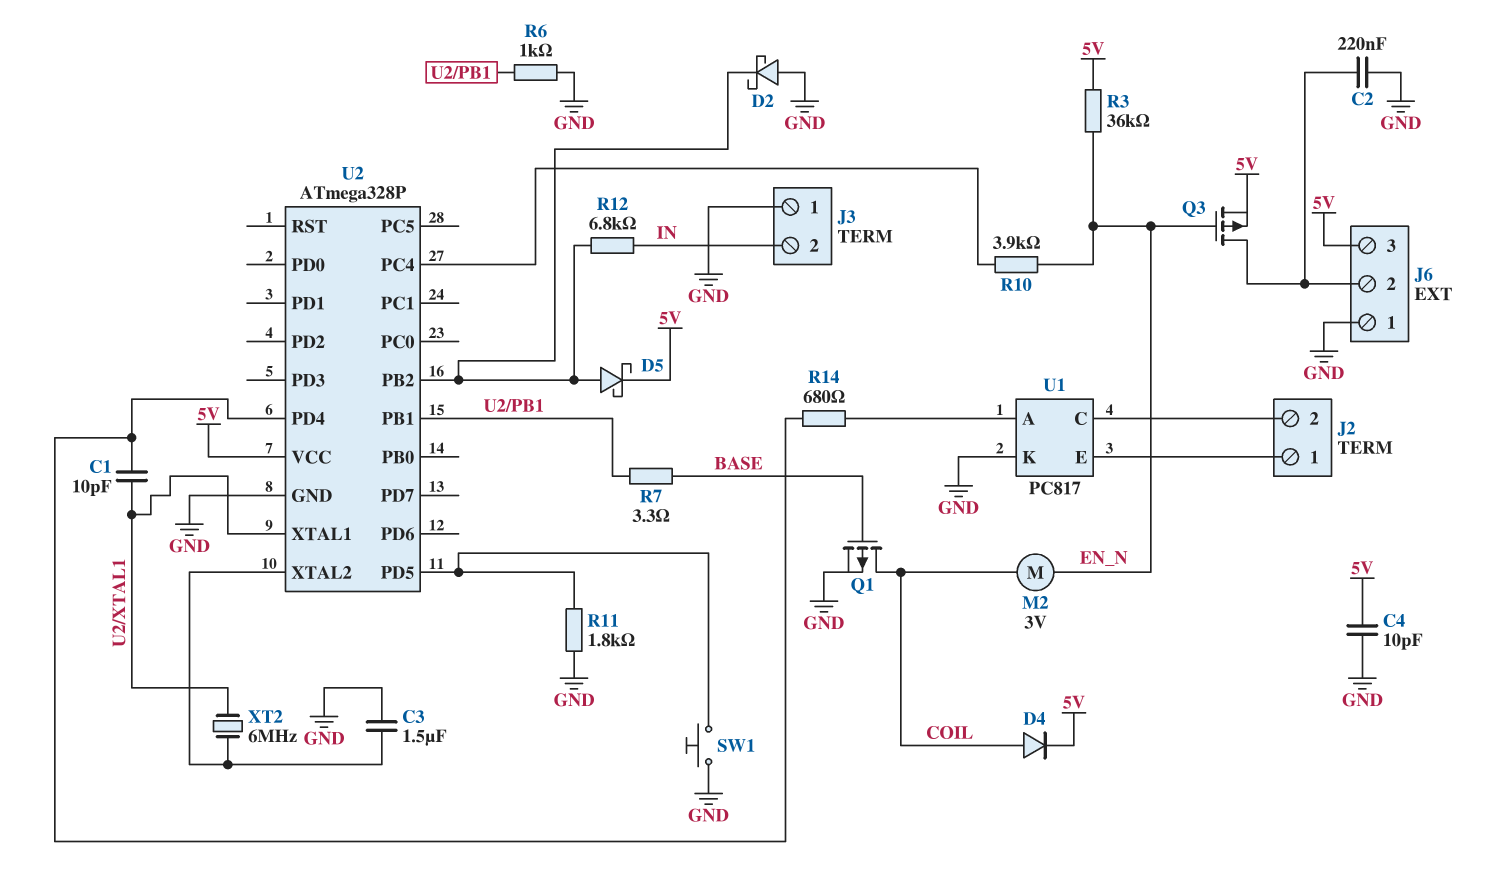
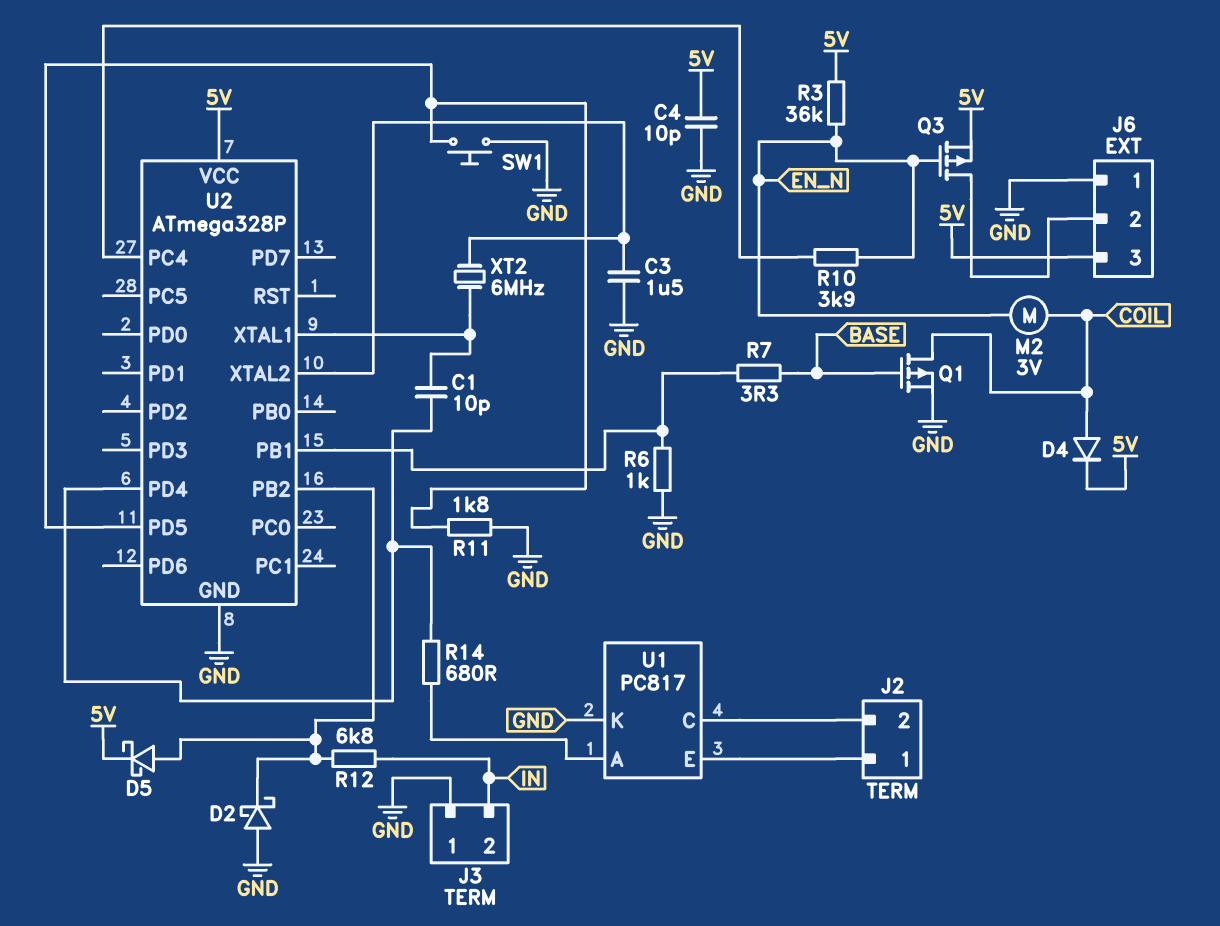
C2: 220nF (GND, J6/2) -> none

